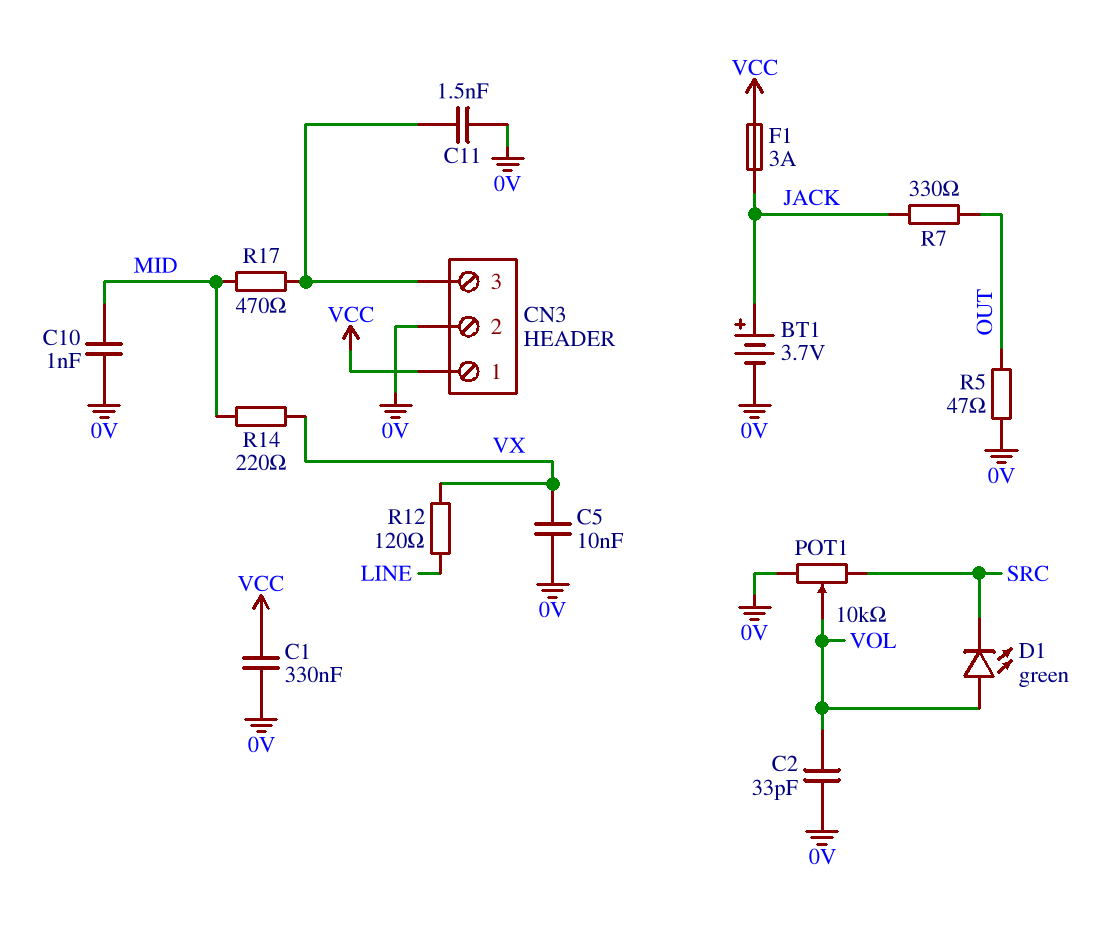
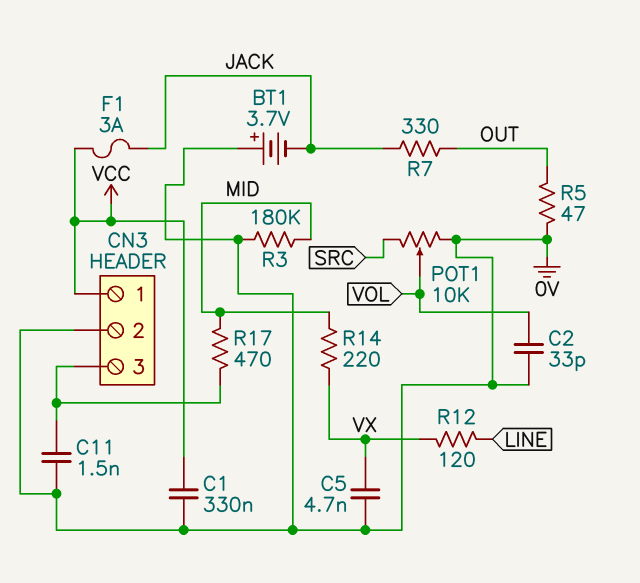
BT1: 3.7V (plus JACK, minus 0V) -> 3.7V (plus 0V, minus JACK)
C5: 10nF (0V, VX) -> 4.7nF (0V, VX)
C10: 1nF (0V, MID) -> none
D1: LED green (A VOL, K SRC) -> none
R3: none -> 180k (0V, MID)

